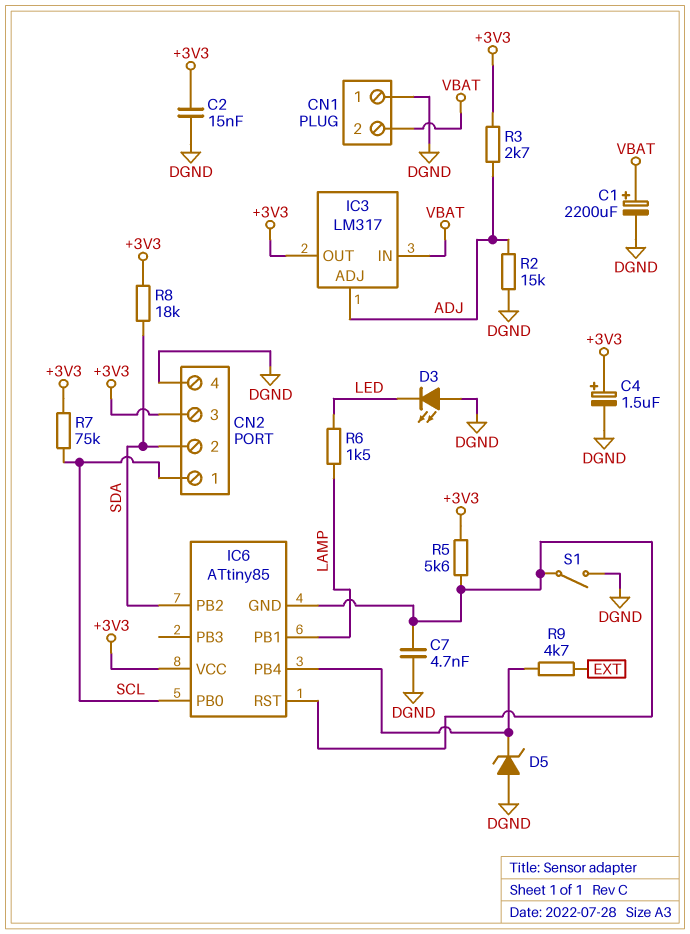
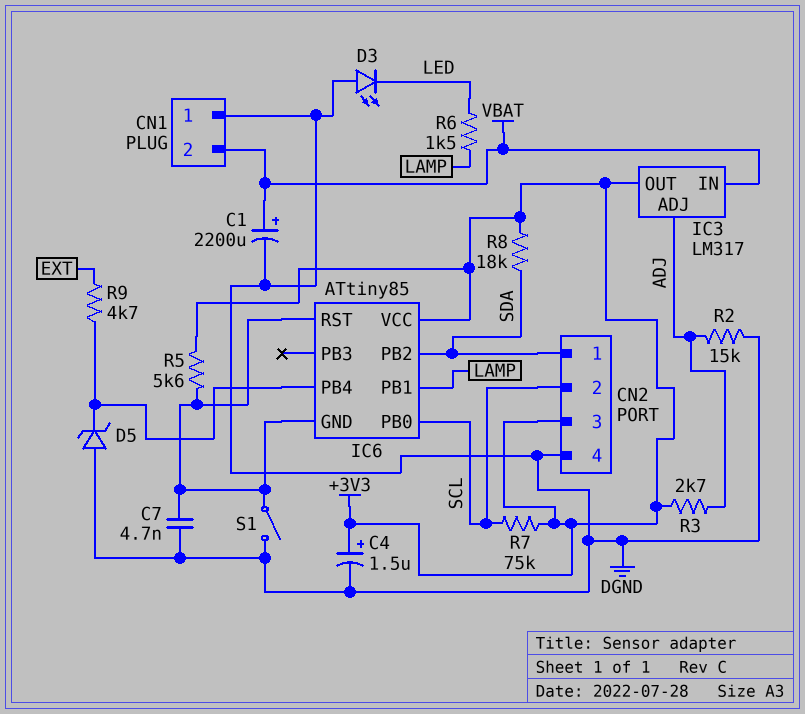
C2: 15nF (+3V3, DGND) -> none
CN2 pin 1: SCL -> SDA
CN2 pin 2: SDA -> SCL

